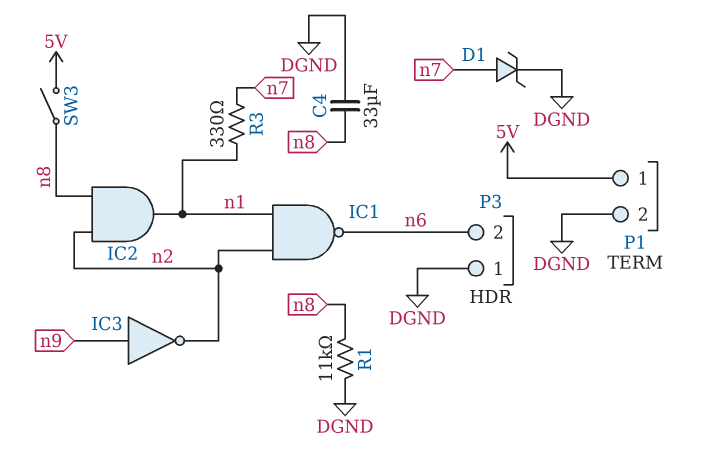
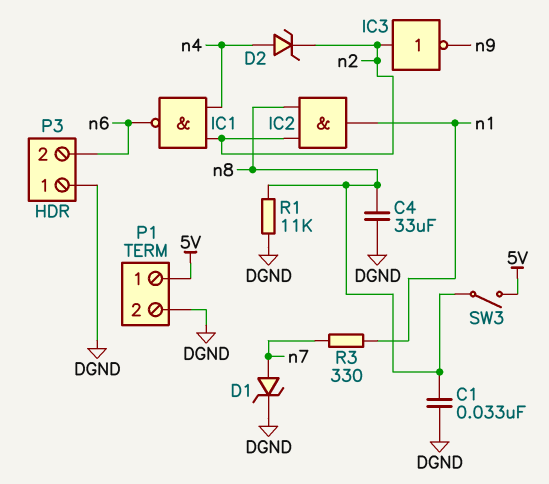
C1: none -> 33nF (DGND, n8)
D2: none -> zener (A n4, K n2)
IC1: NAND (in n1, in n2, out n6) -> NAND (in n2, in n4, out n6)
IC3: NOT (in n9, out n2) -> NOT (in n2, out n9)

